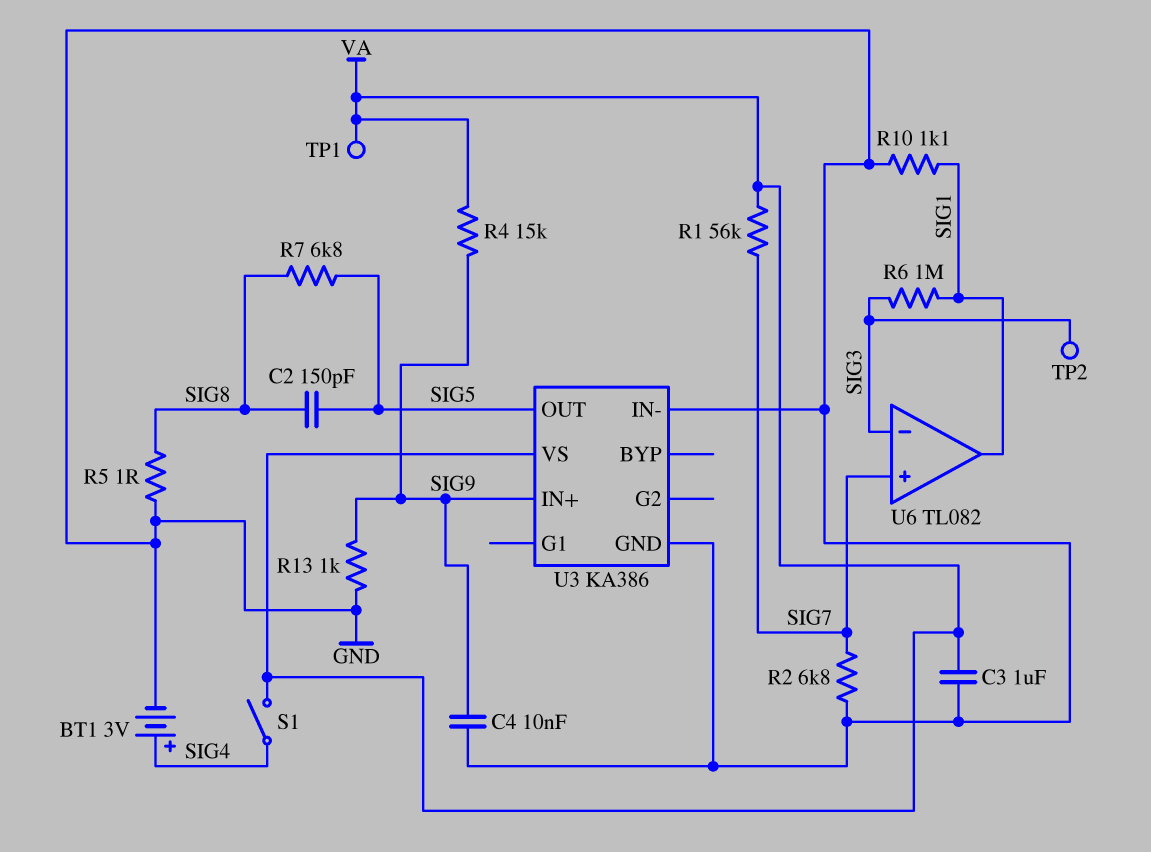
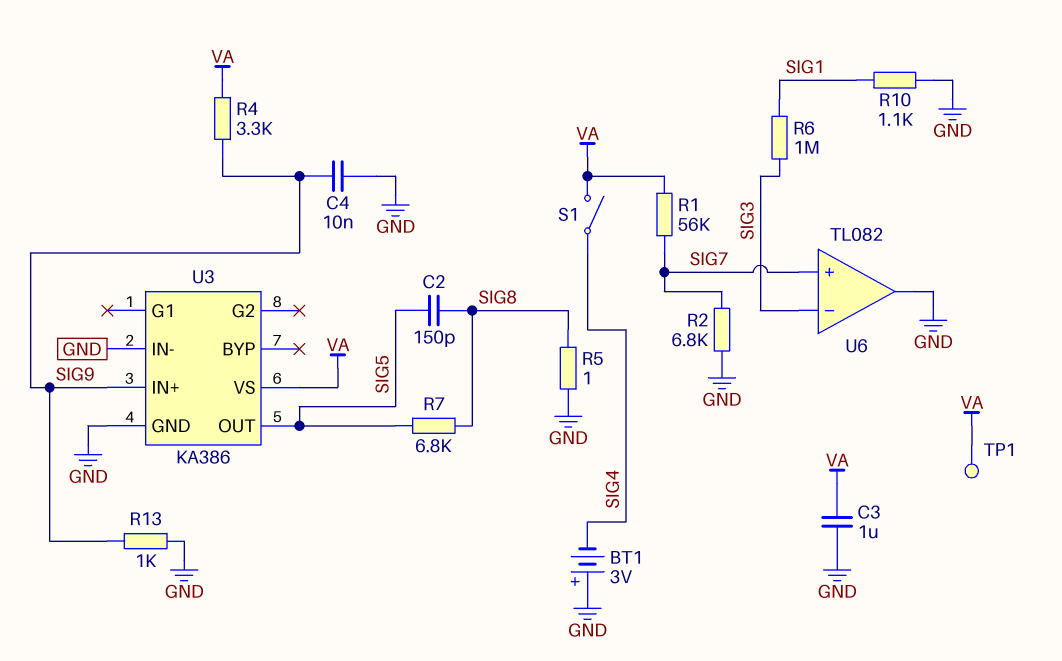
BT1: 3V (plus SIG4, minus GND) -> 3V (plus GND, minus SIG4)
R4: 15k (SIG9, VA) -> 3.3k (SIG9, VA)
TP2: test point (SIG3) -> none
U6 pin out: SIG1 -> GND

